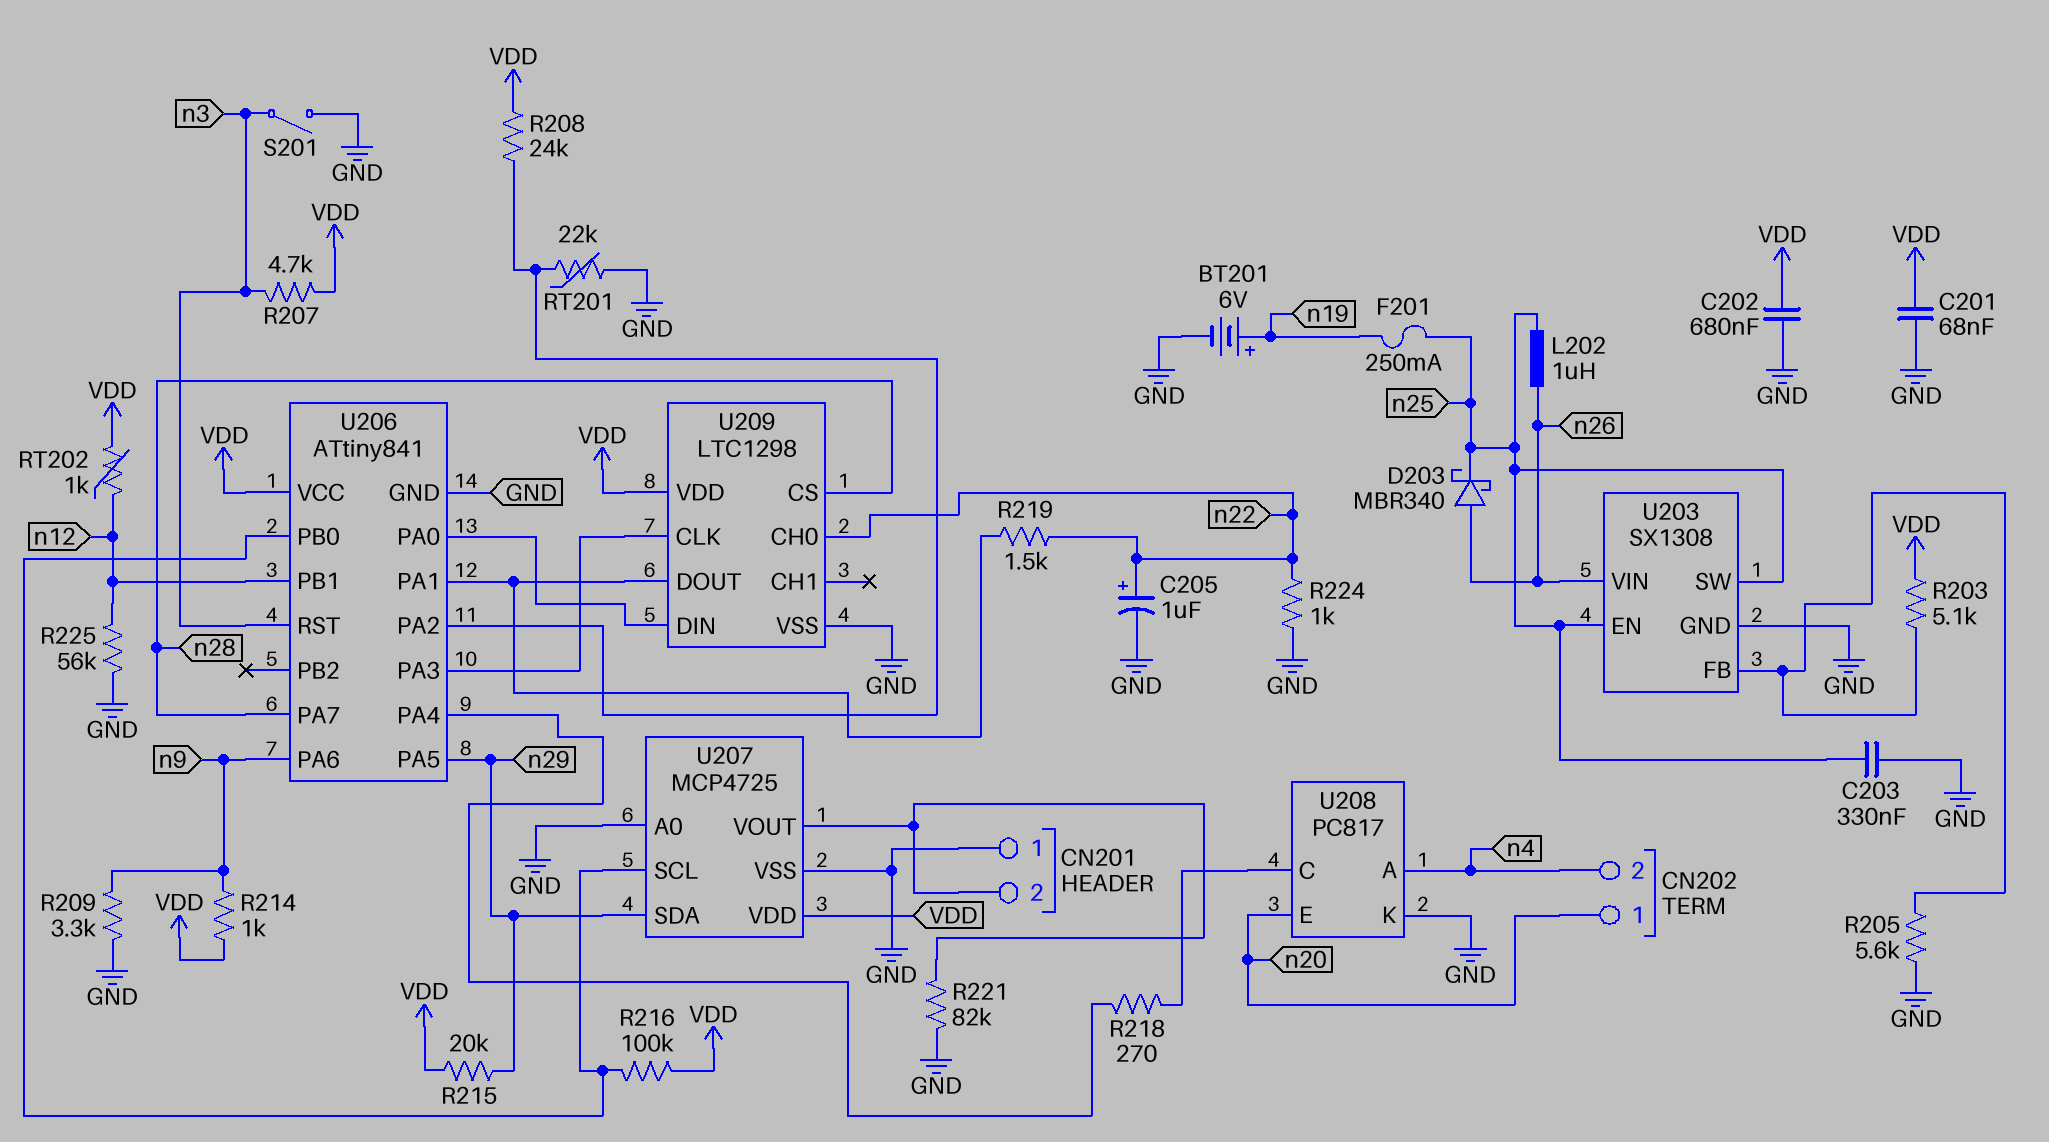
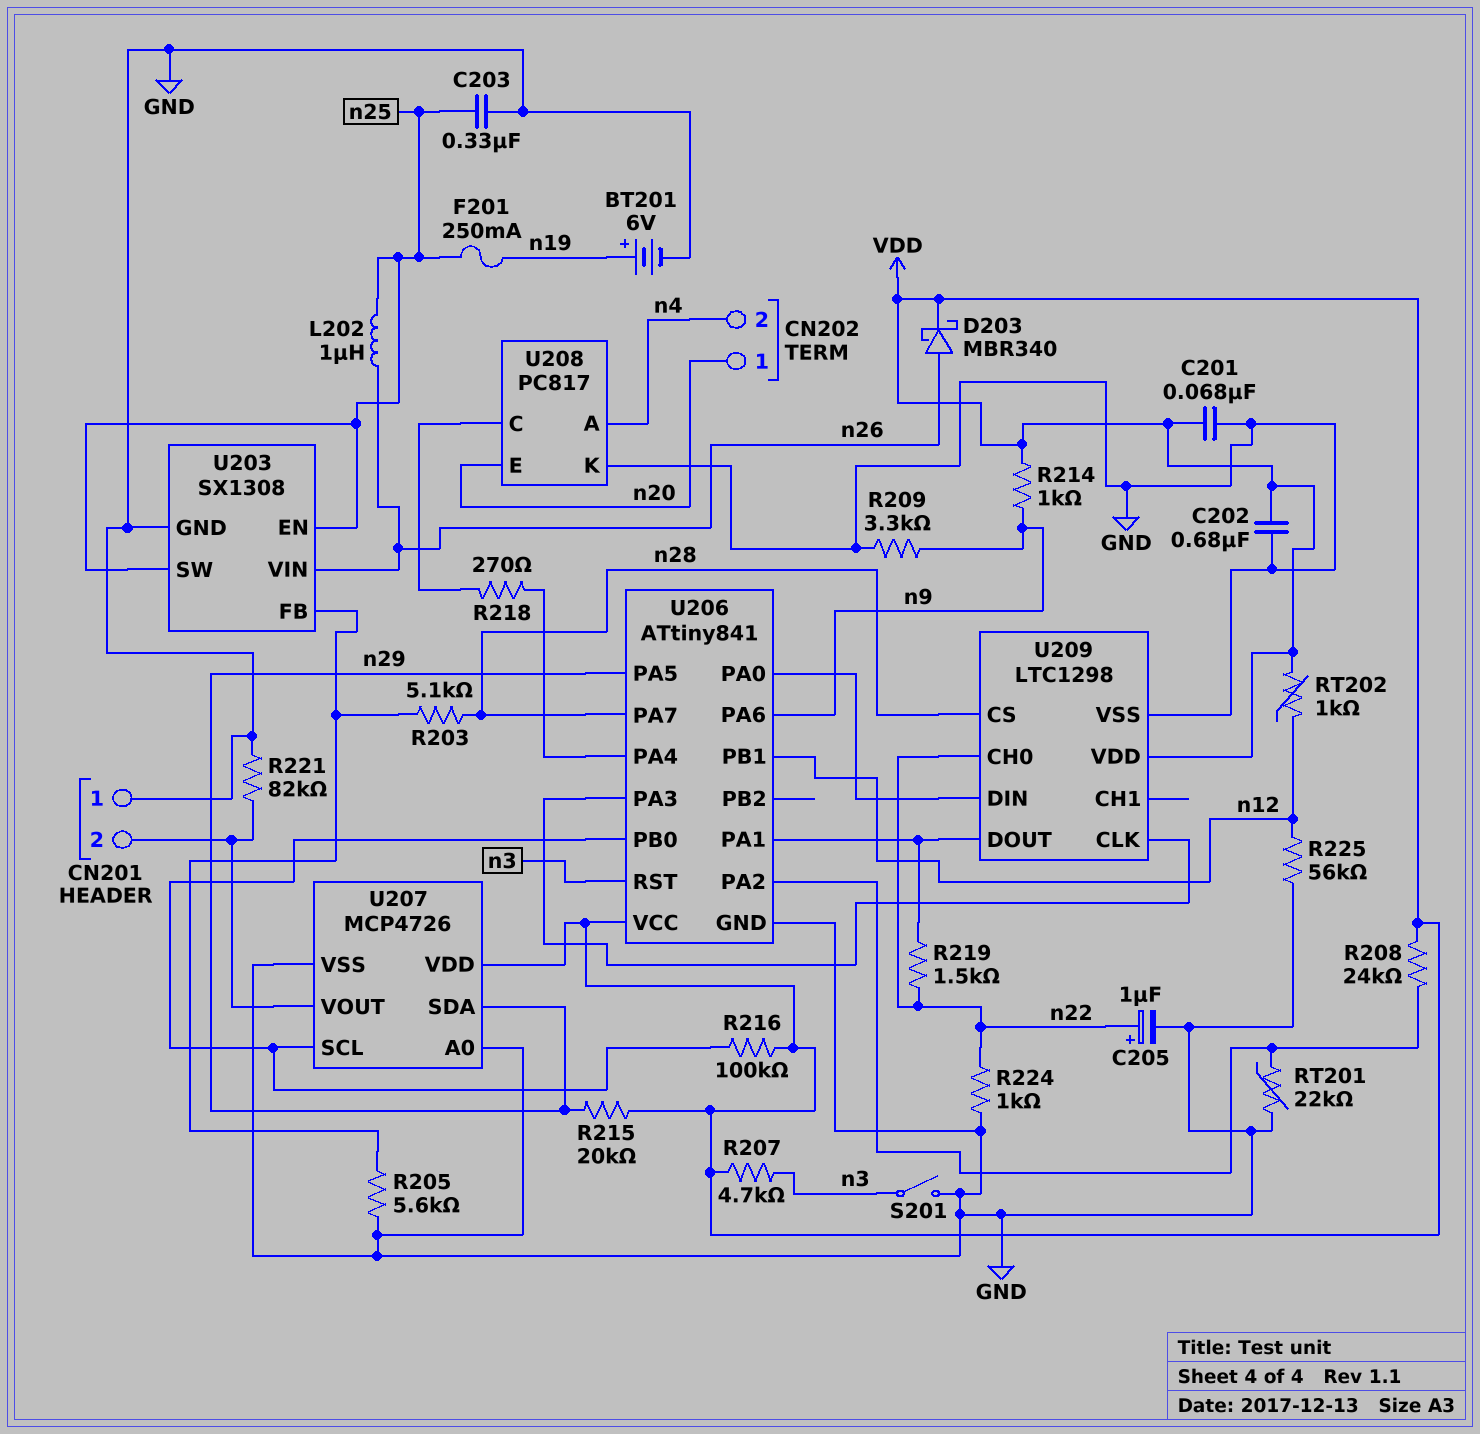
D203: schottky MBR340 (A n26, K n25) -> schottky MBR340 (A n26, K VDD)
R203: 5.1k (U203/FB, VDD) -> 5.1k (U203/FB, n28)
U207: MCP4725 -> MCP4726

